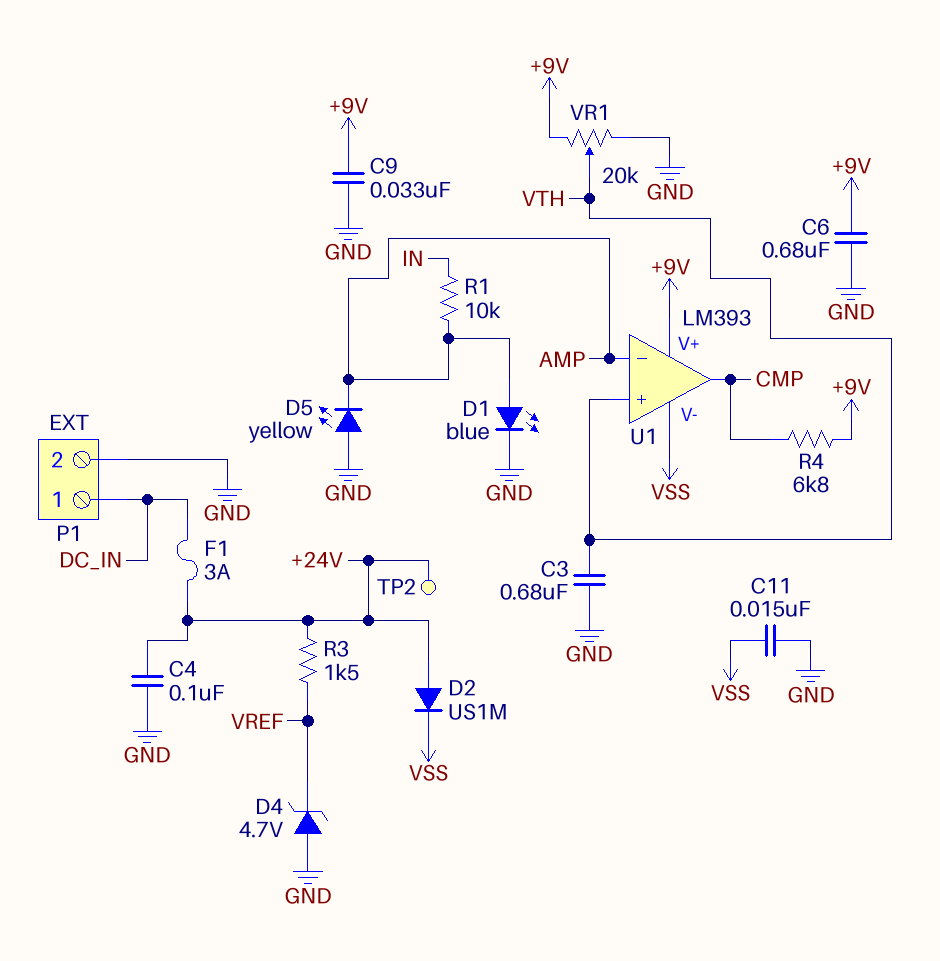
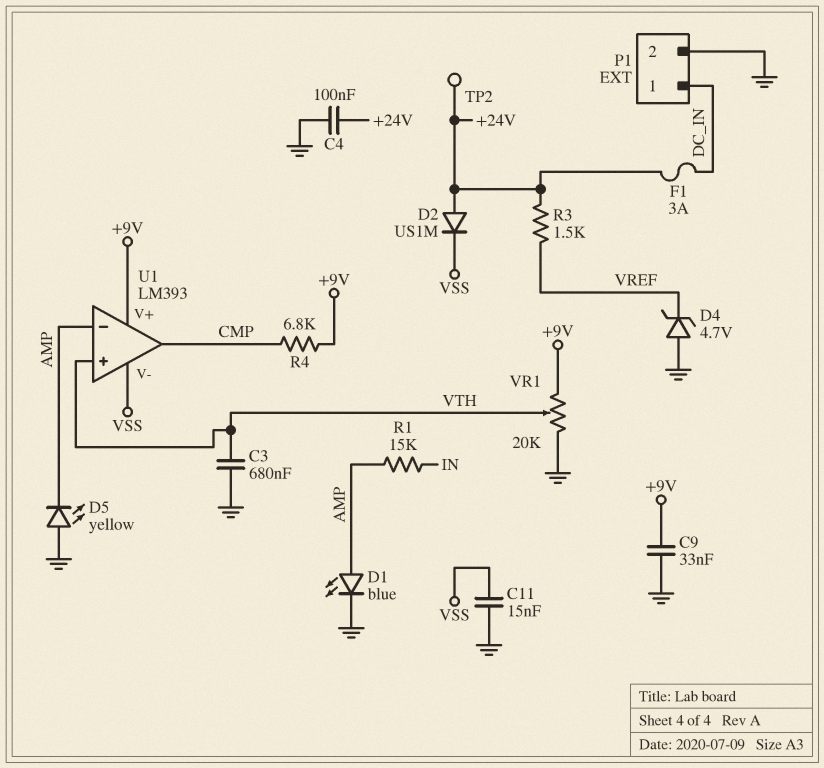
C6: 680nF (+9V, GND) -> none
R1: 10k (AMP, IN) -> 15k (AMP, IN)

